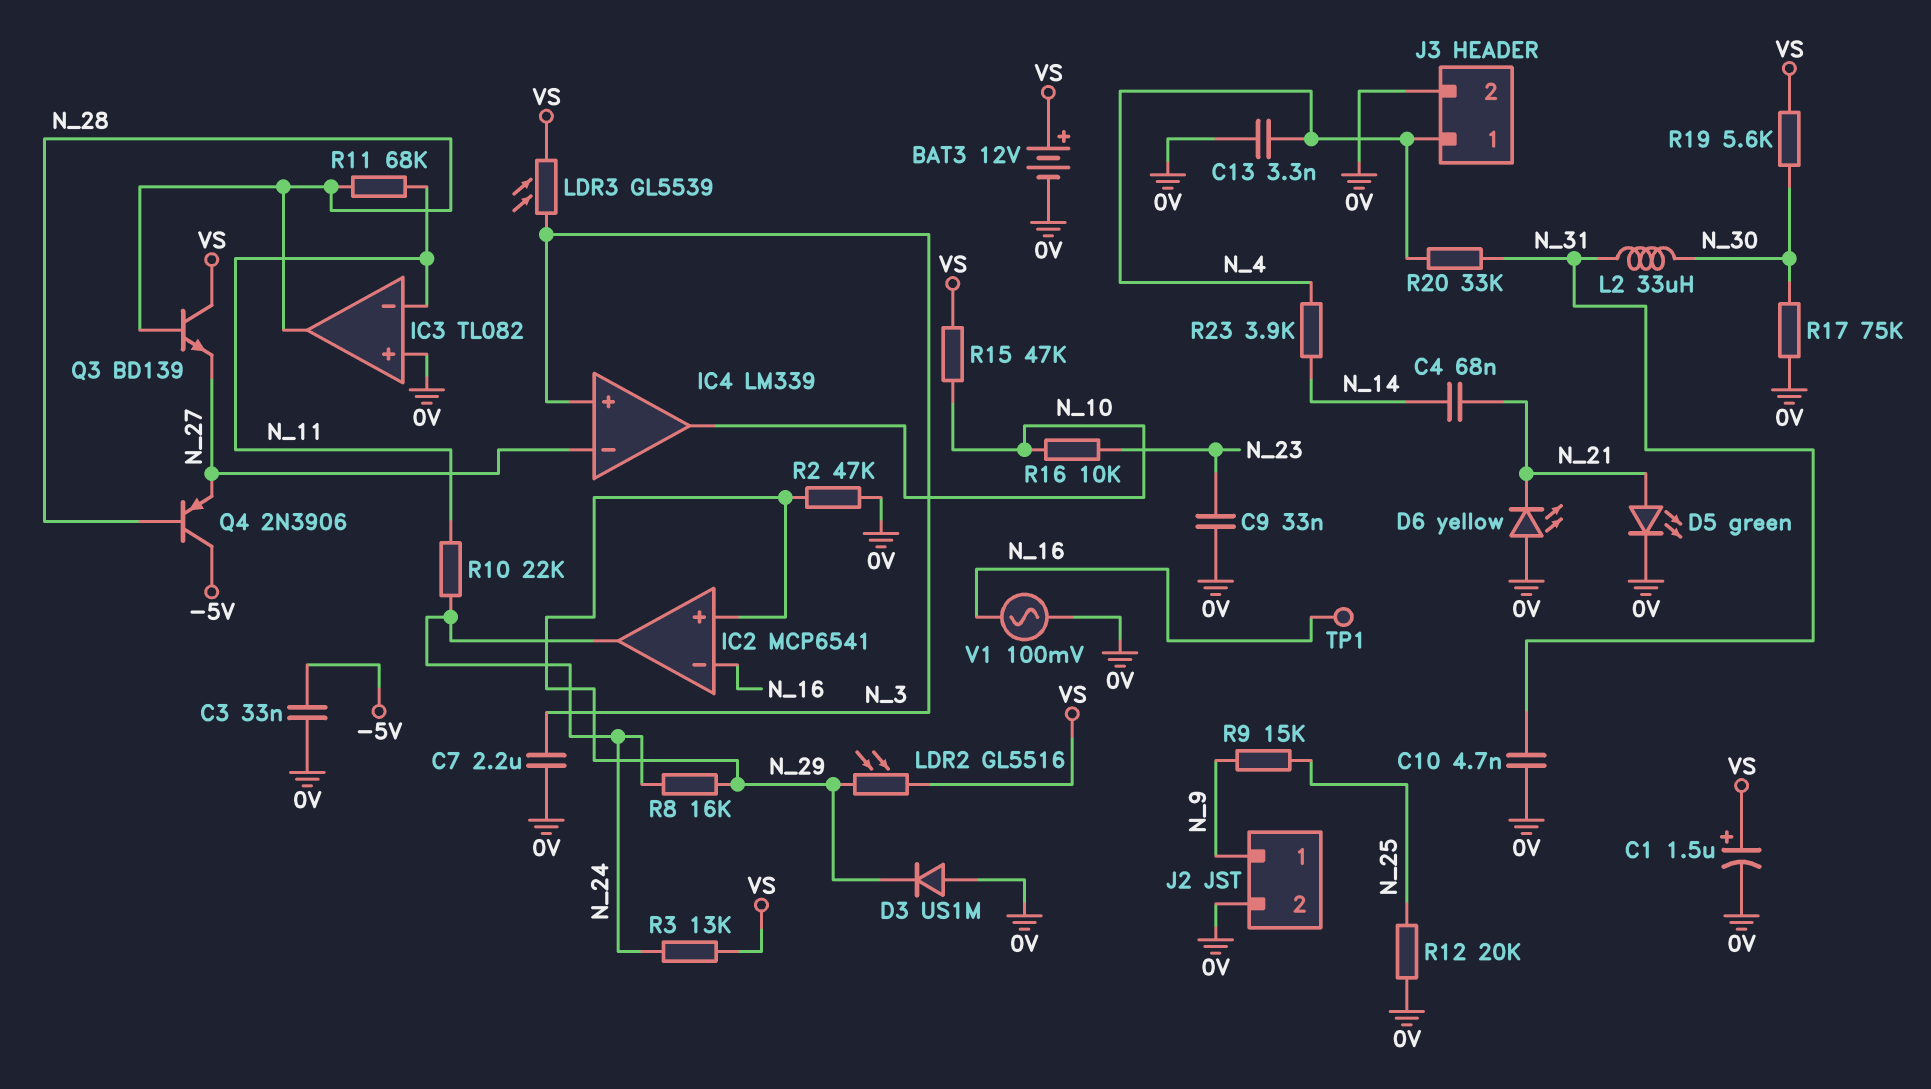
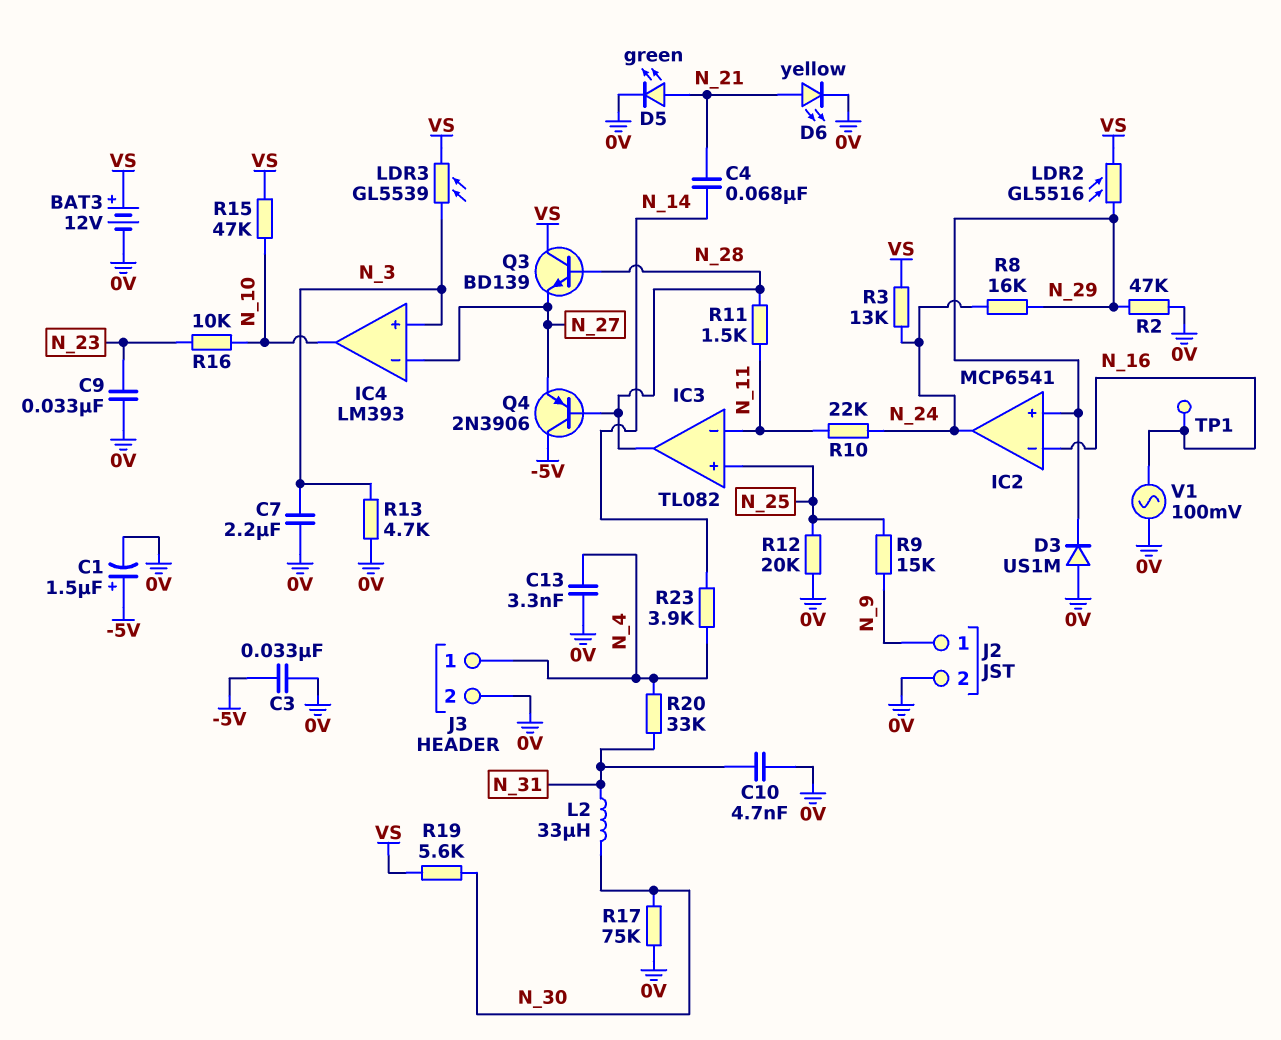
C1: 1.5uF (plus VS, minus 0V) -> 1.5uF (plus -5V, minus 0V)
D6: LED yellow (A 0V, K N_21) -> LED yellow (A N_21, K 0V)
IC3 pin in+: 0V -> N_25
IC4: LM339 -> LM393
R11: 68k (N_11, N_28) -> 1.5k (N_11, N_28)
R13: none -> 4.7k (0V, N_3)

